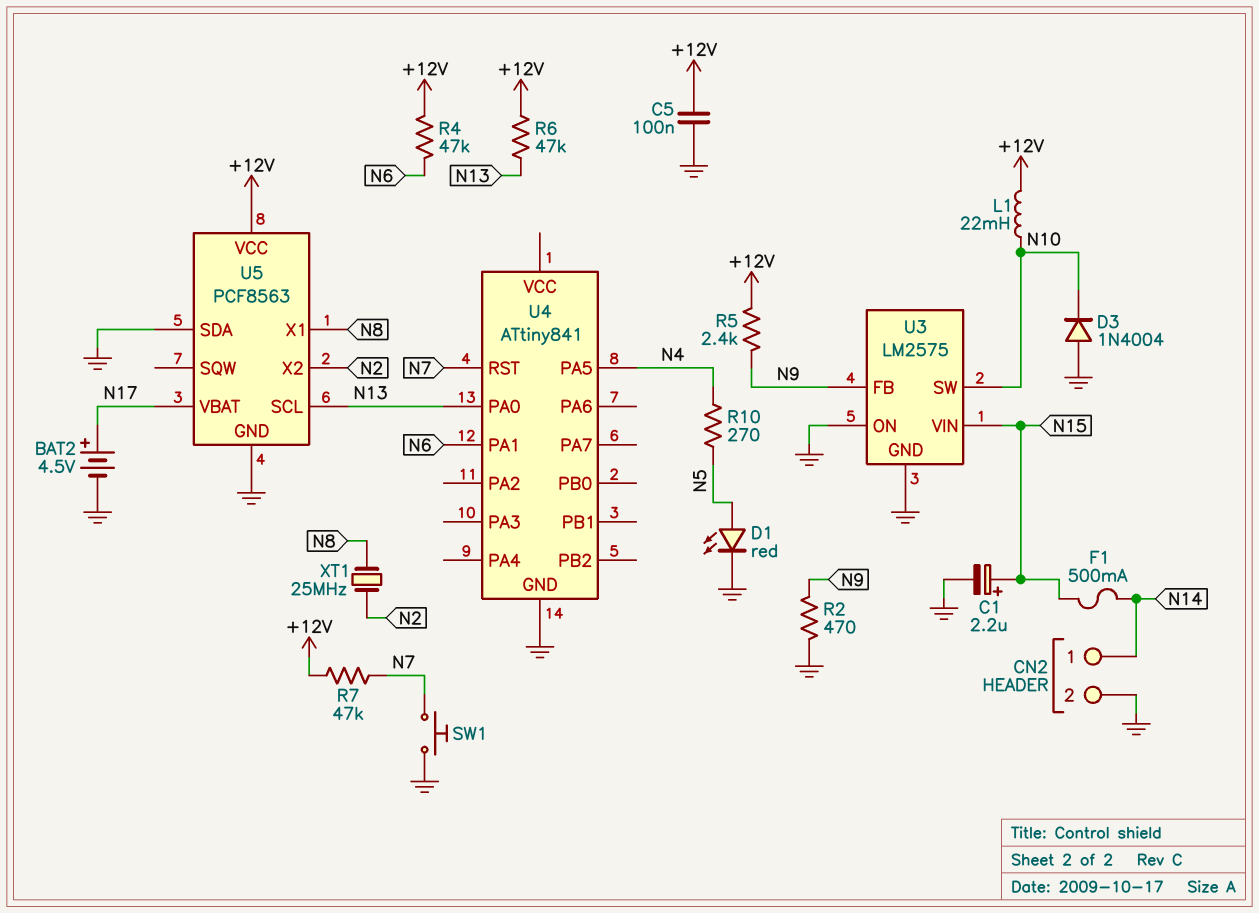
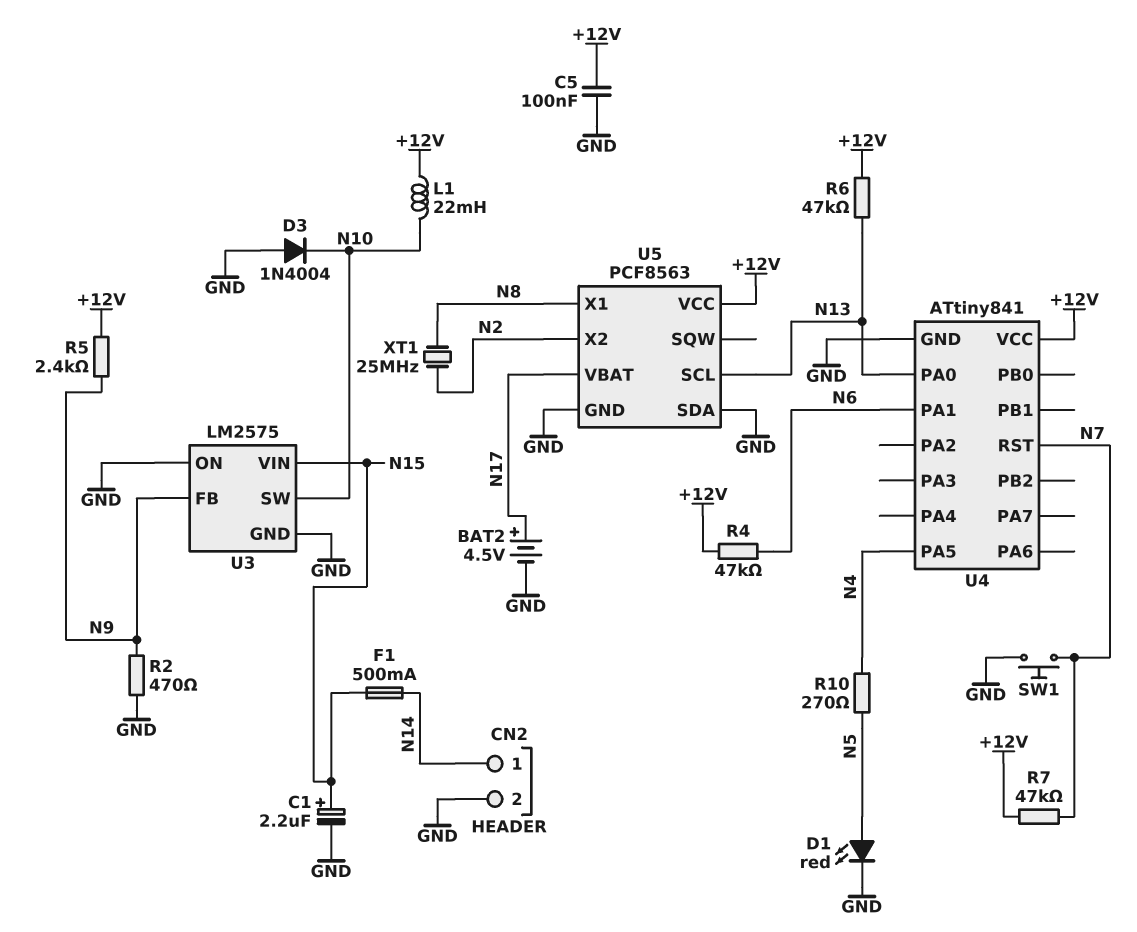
U4 pin VCC: none -> +12V

